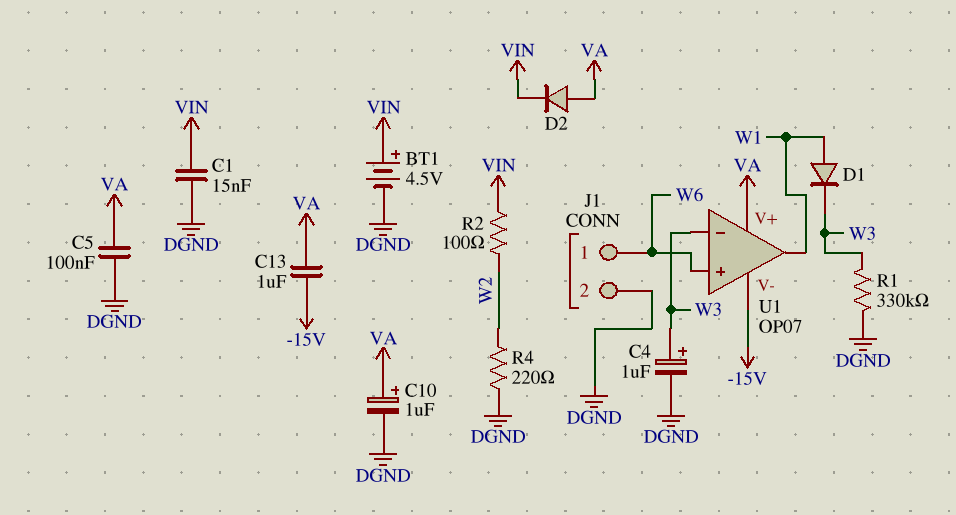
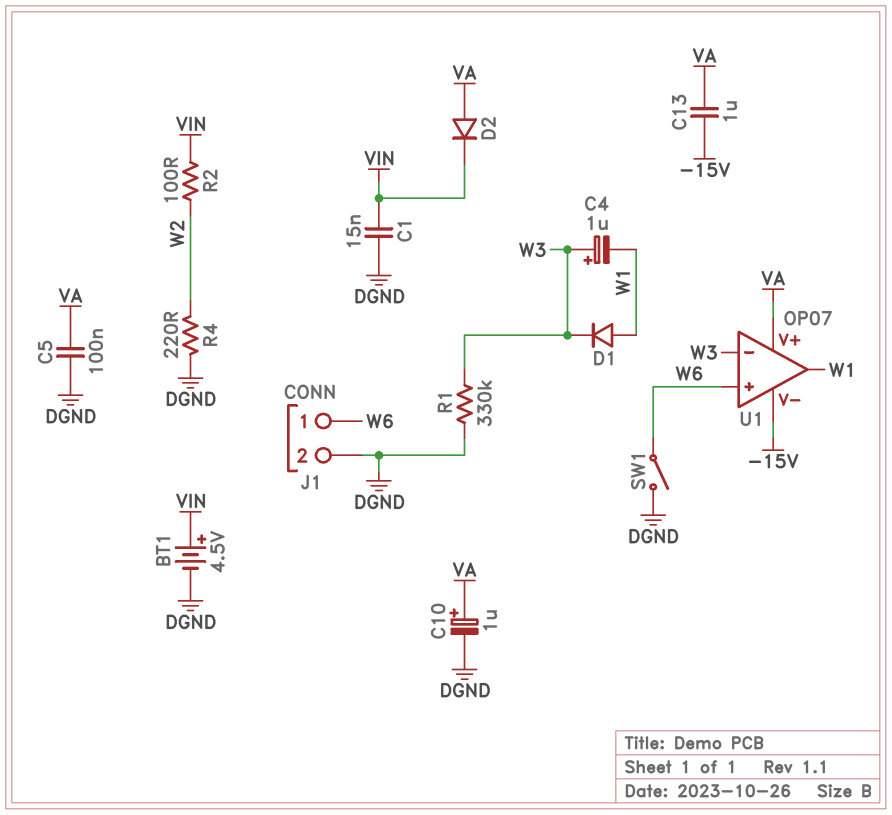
C4: 1uF (plus W3, minus DGND) -> 1uF (plus W3, minus W1)
SW1: none -> switch (DGND, W6)

